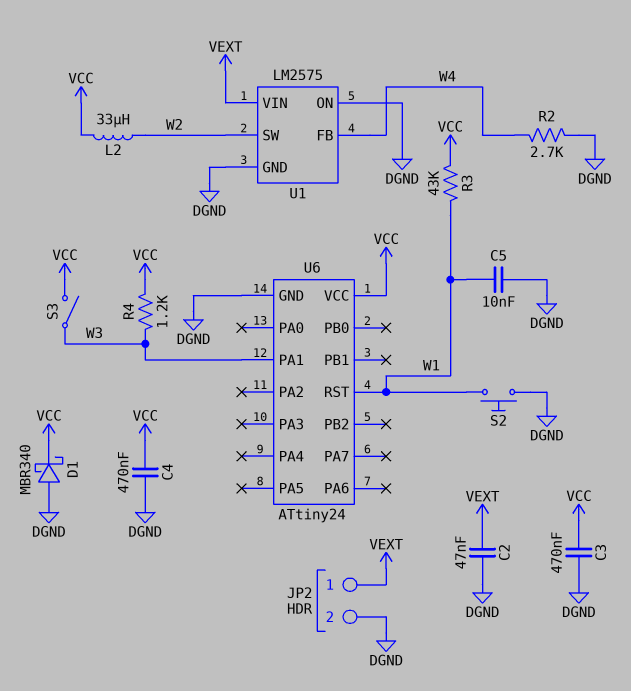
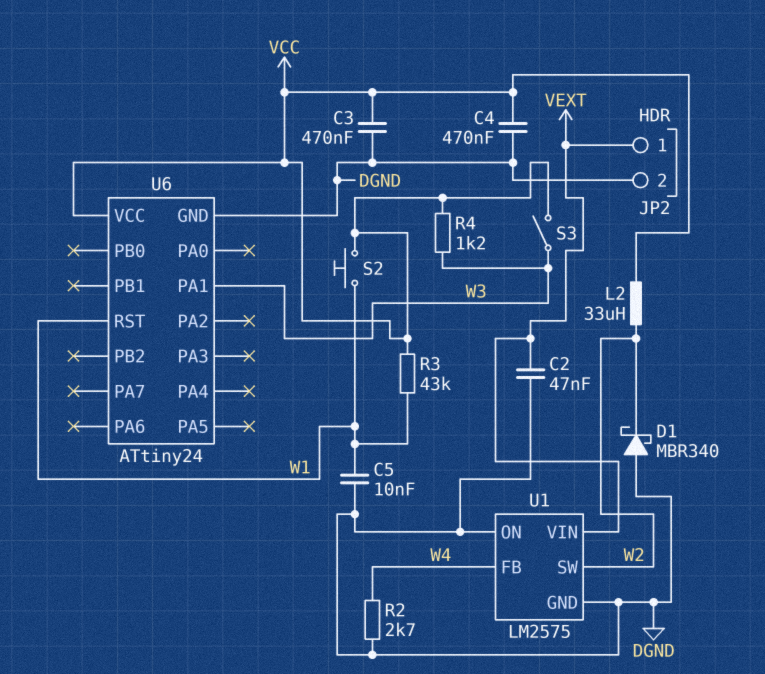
D1: schottky MBR340 (A DGND, K VCC) -> schottky MBR340 (A DGND, K W2)
S2: button (DGND, W1) -> button (VCC, W1)

